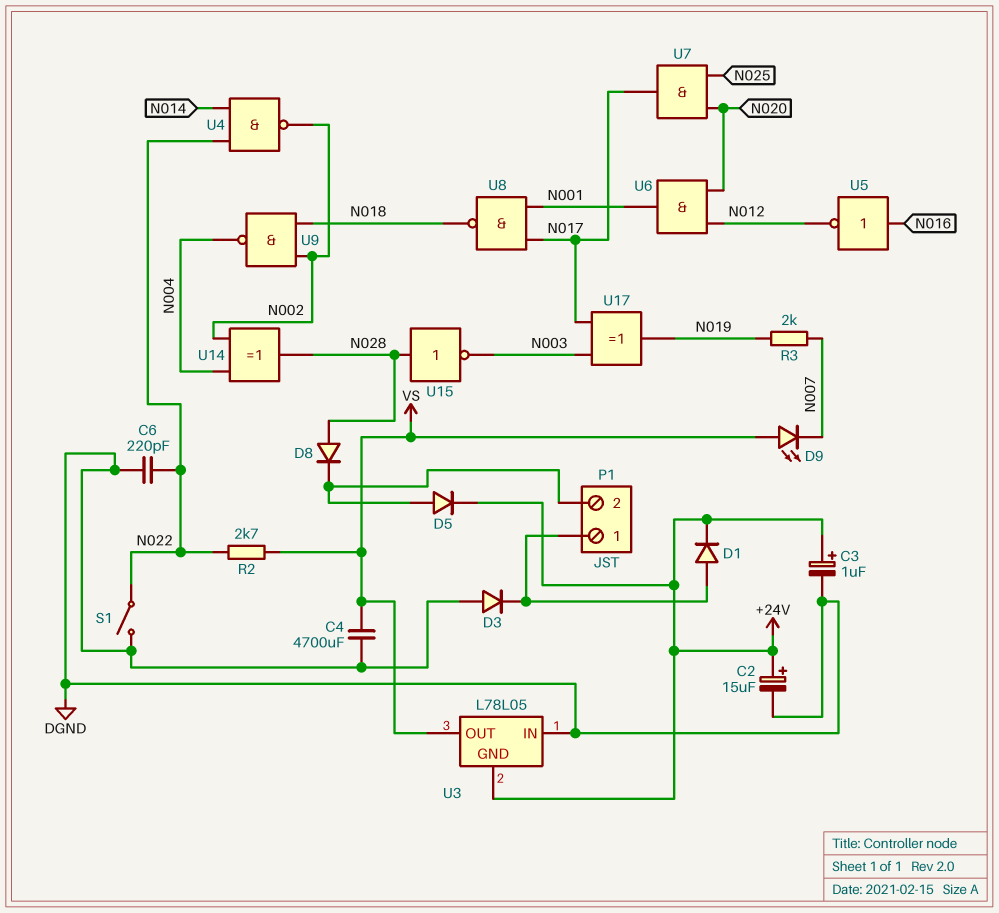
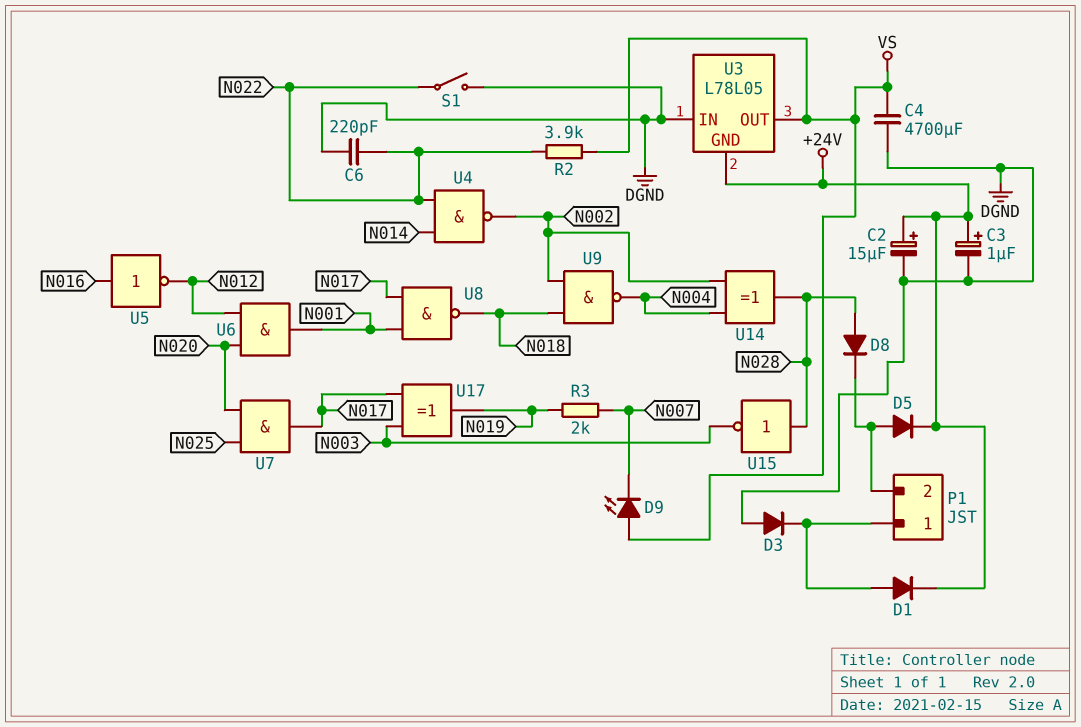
R2: 2.7k (N022, VS) -> 3.9k (N022, VS)

